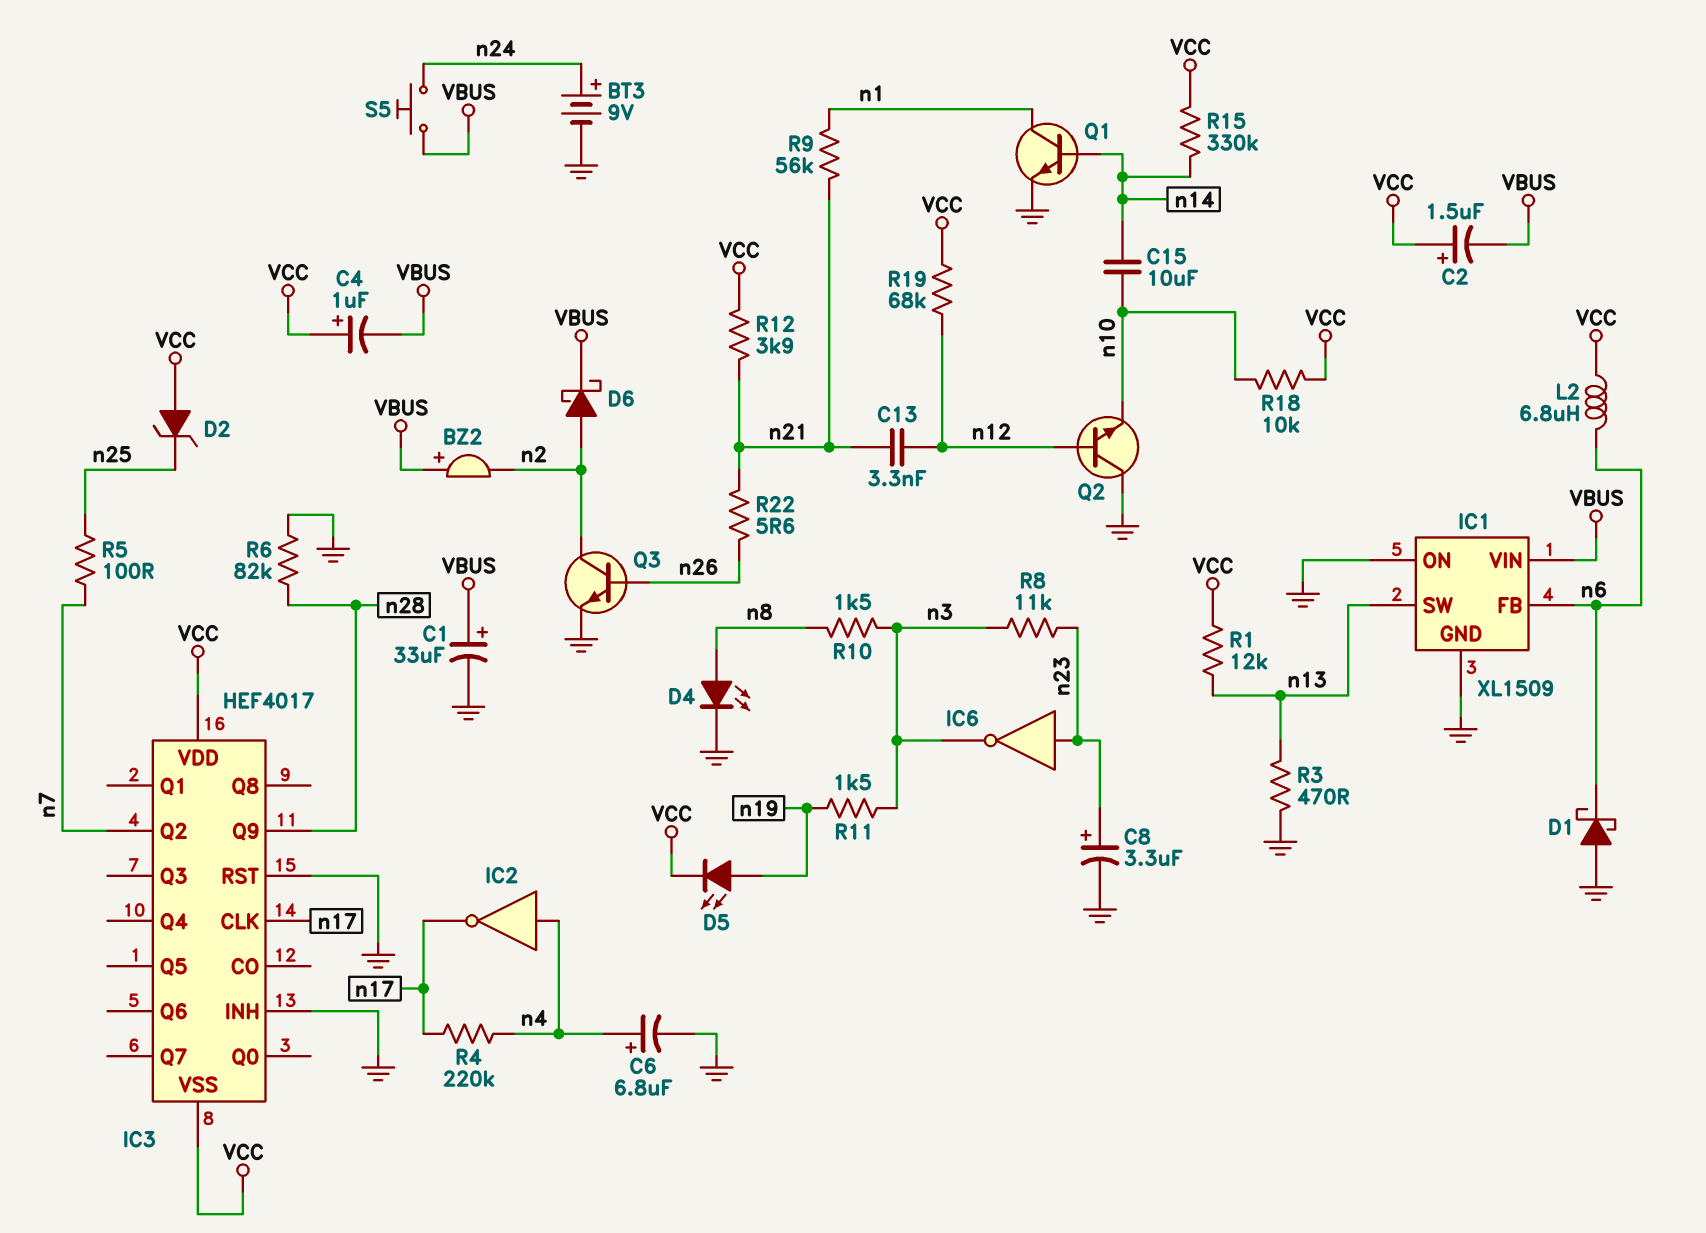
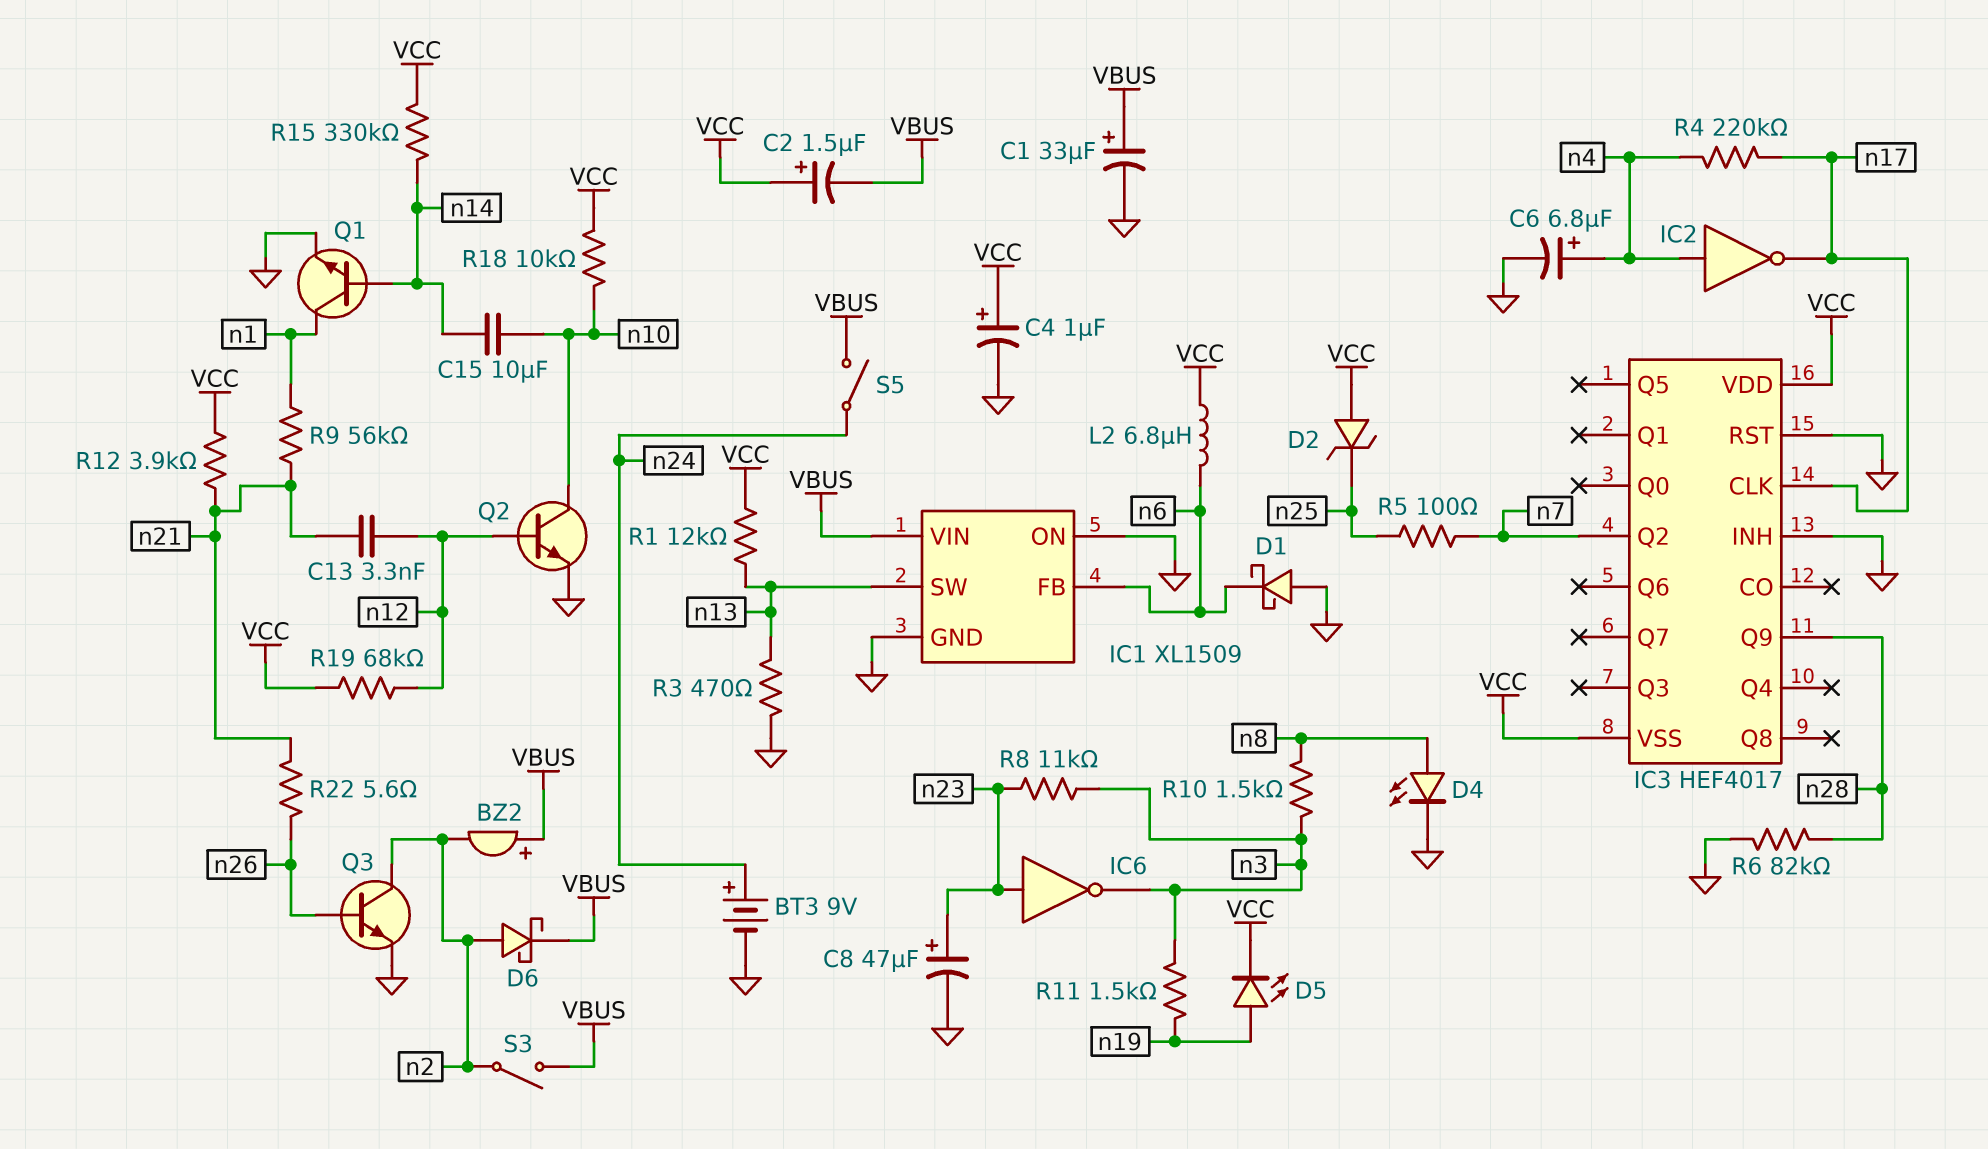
C4: 1uF (plus VCC, minus VBUS) -> 1uF (plus VCC, minus GND)
C8: 3.3uF (plus n23, minus GND) -> 47uF (plus n23, minus GND)
Q2: NPN (B n12, C GND, E n10) -> NPN (B n12, C n10, E GND)
S3: none -> switch (VBUS, n2)
S5: button (VBUS, n24) -> switch (VBUS, n24)

